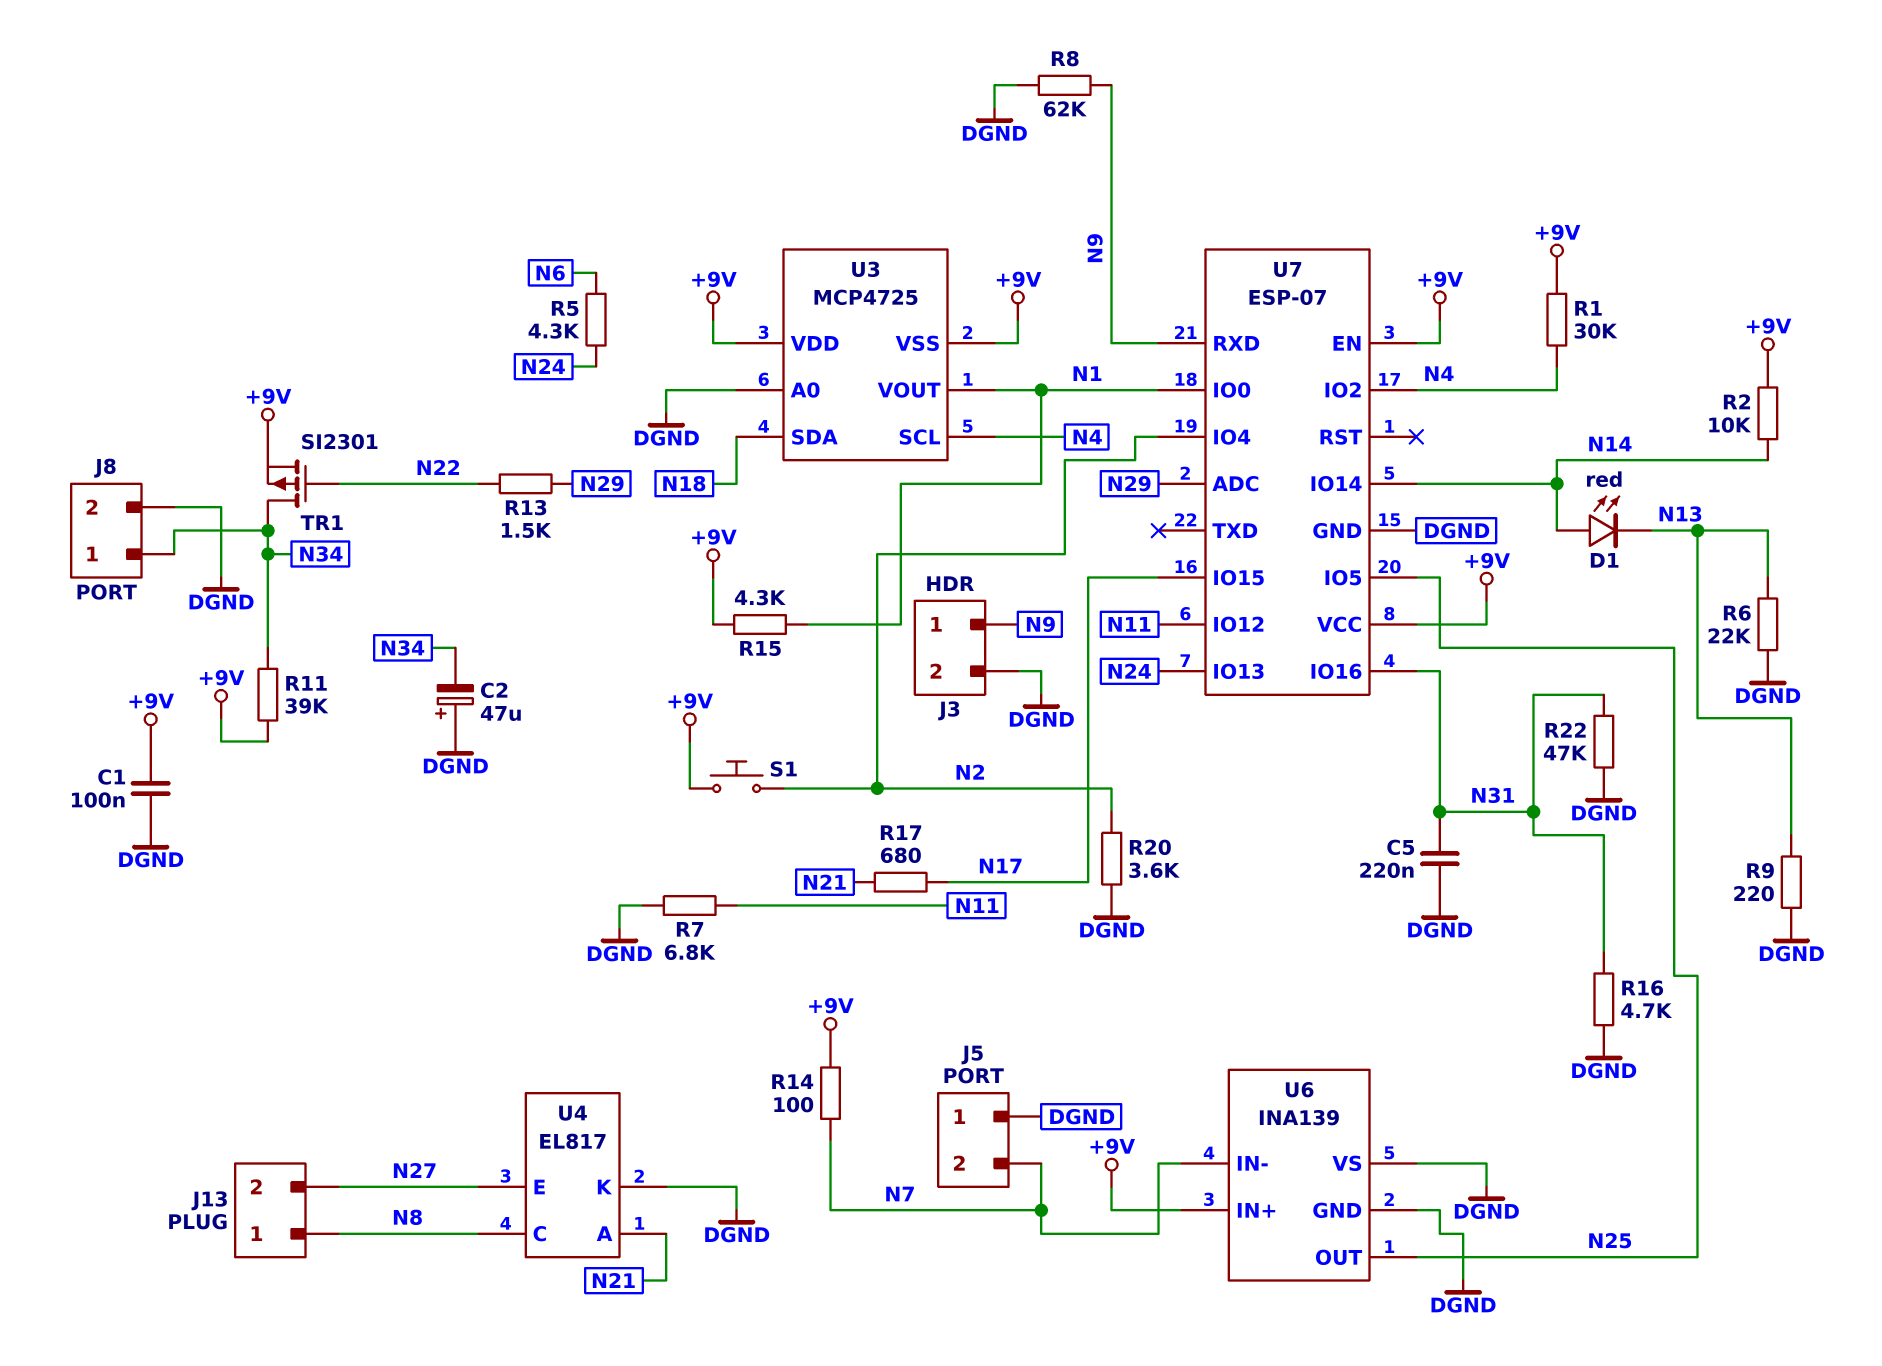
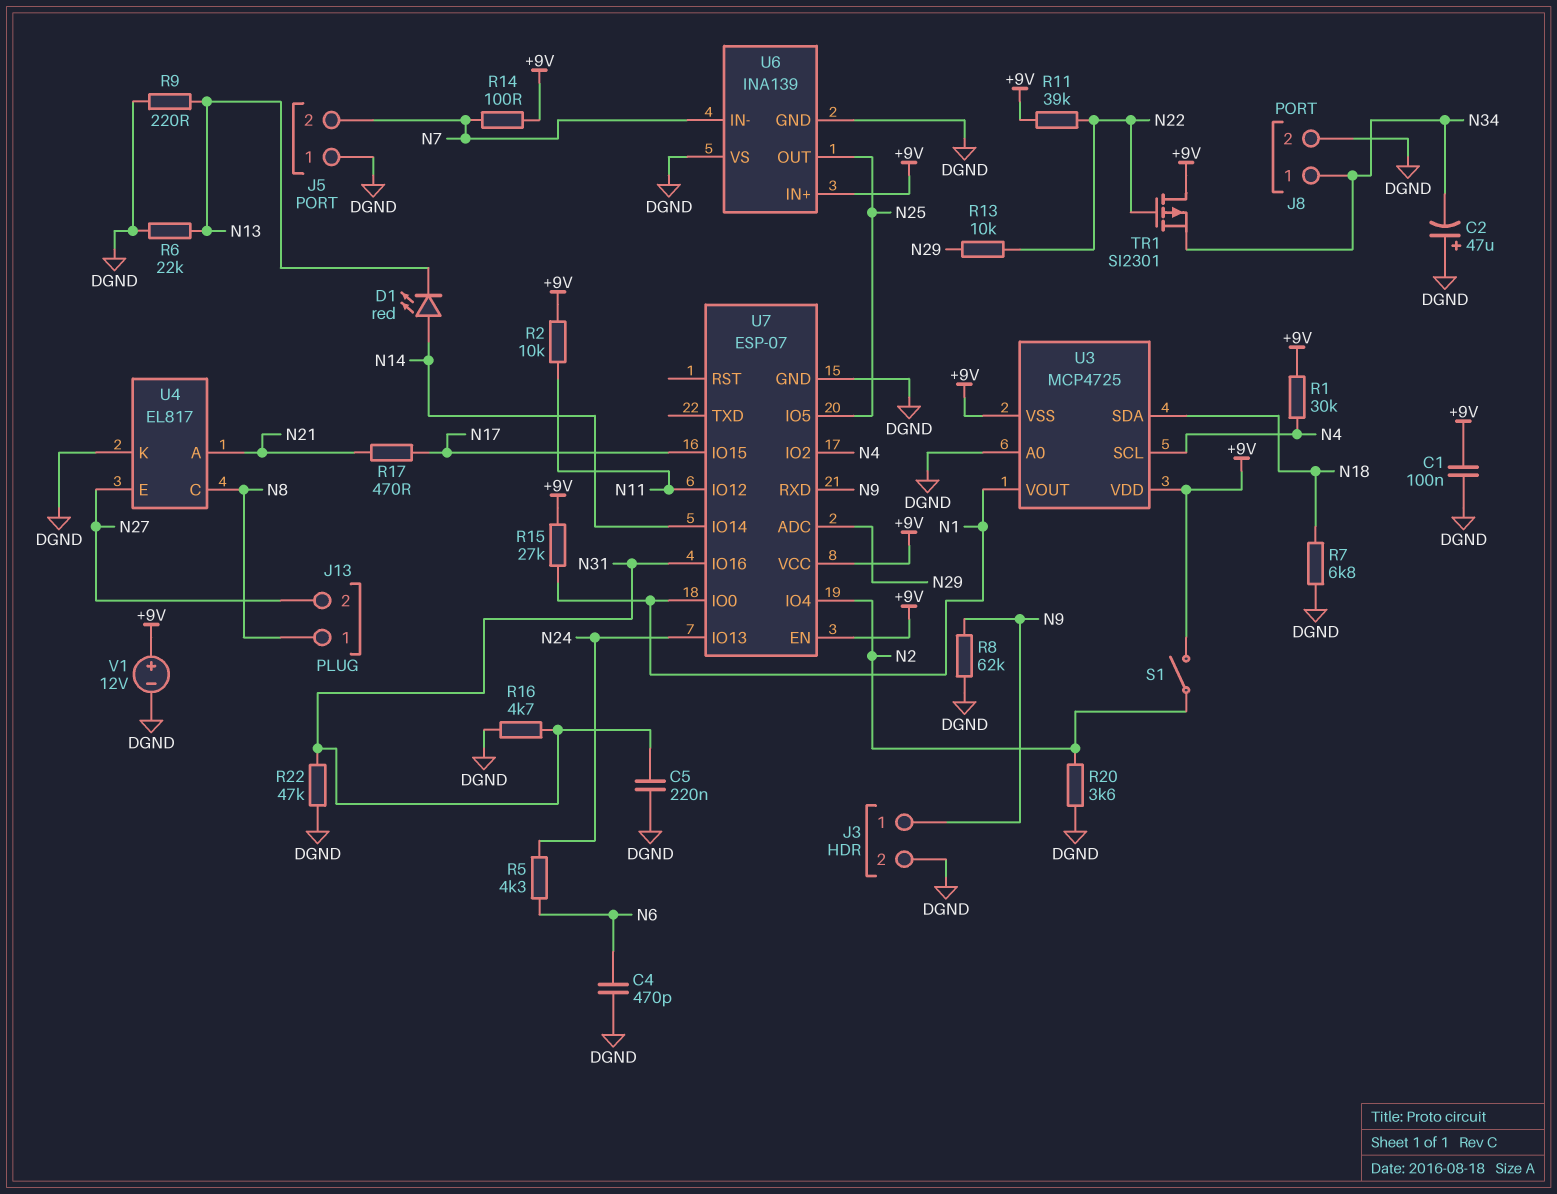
C4: none -> 470pF (DGND, N6)
R2: 10k (+9V, N14) -> 10k (+9V, N11)
R7: 6.8k (DGND, N11) -> 6.8k (DGND, N18)
R11: 39k (+9V, N34) -> 39k (+9V, N22)
R13: 1.5k (N22, N29) -> 10k (N22, N29)
R15: 4.3k (+9V, N1) -> 27k (+9V, N1)
R17: 680 (N17, N21) -> 470 (N17, N21)
S1: button (+9V, N2) -> switch (+9V, N2)
TR1: PMOS SI2301 (G N22, D N34, S +9V) -> PMOS SI2301 (G N22, D +9V, S N34)
V1: none -> 12V (plus +9V, minus DGND)

